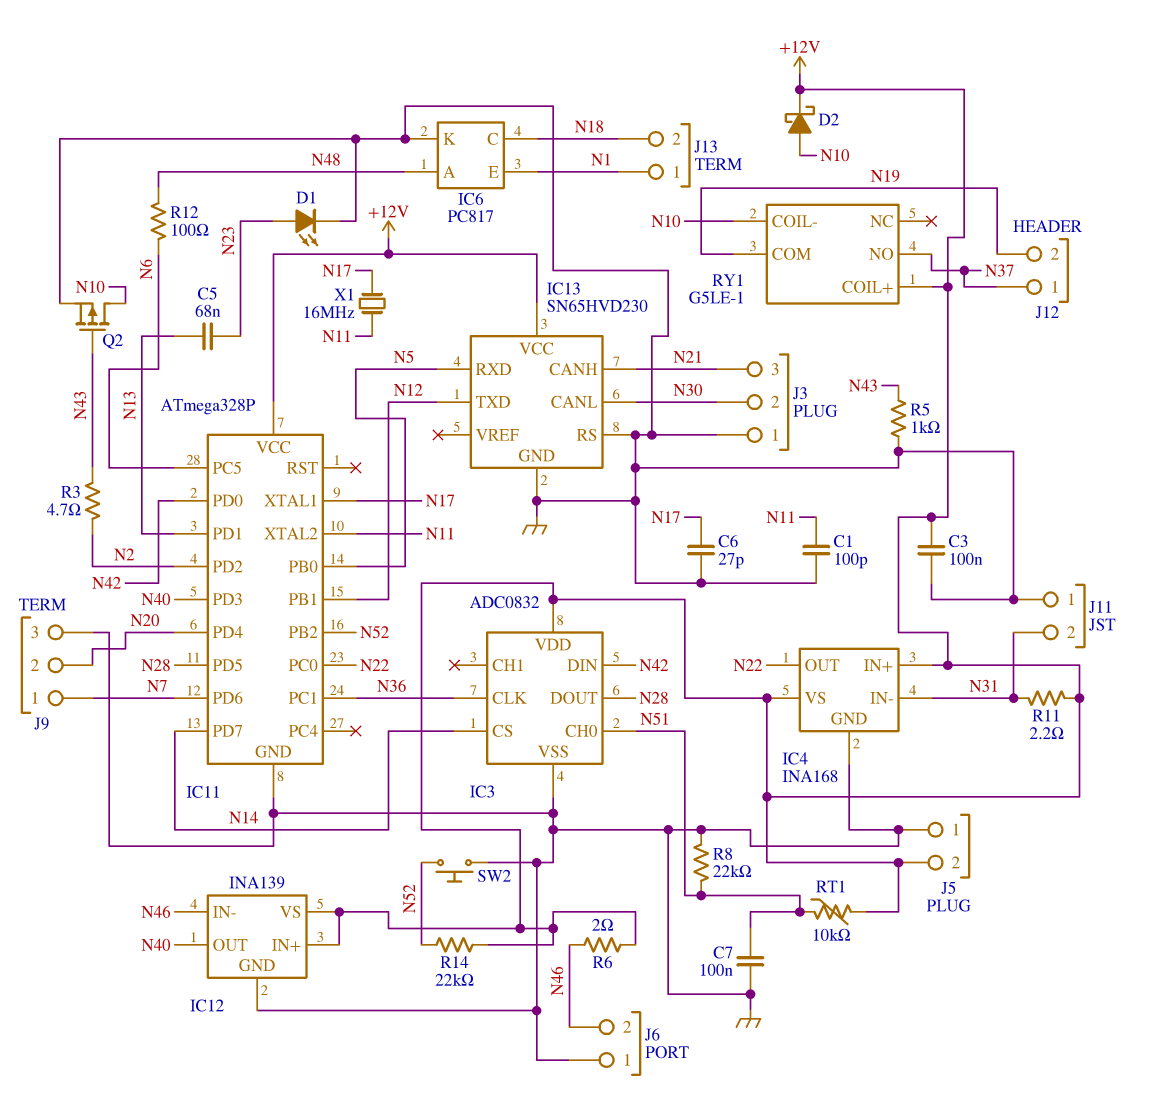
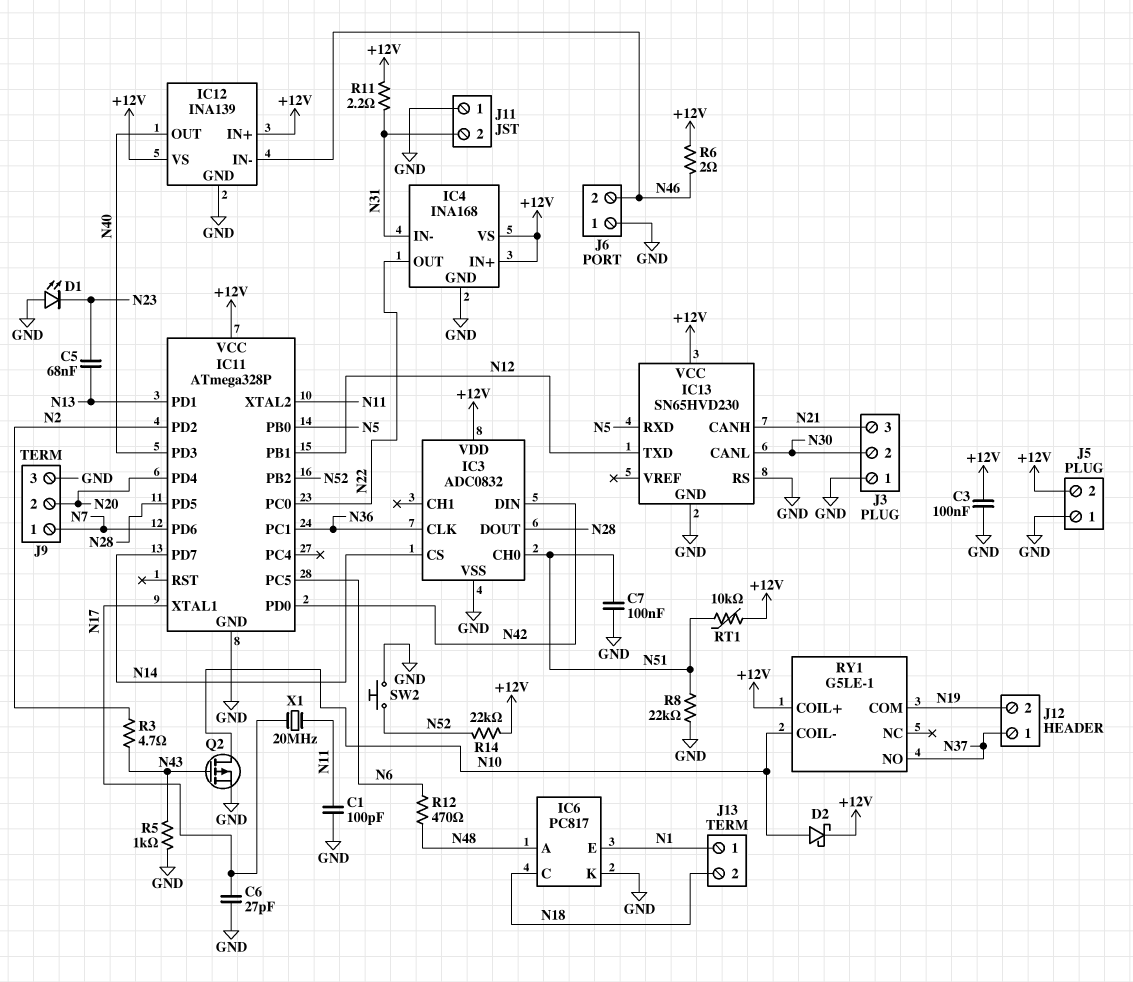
D1: LED (A N23, K GND) -> LED (A GND, K N23)
R12: 100 (N6, N48) -> 470 (N6, N48)
X1: 16MHz (N11, N17) -> 20MHz (N11, N17)

